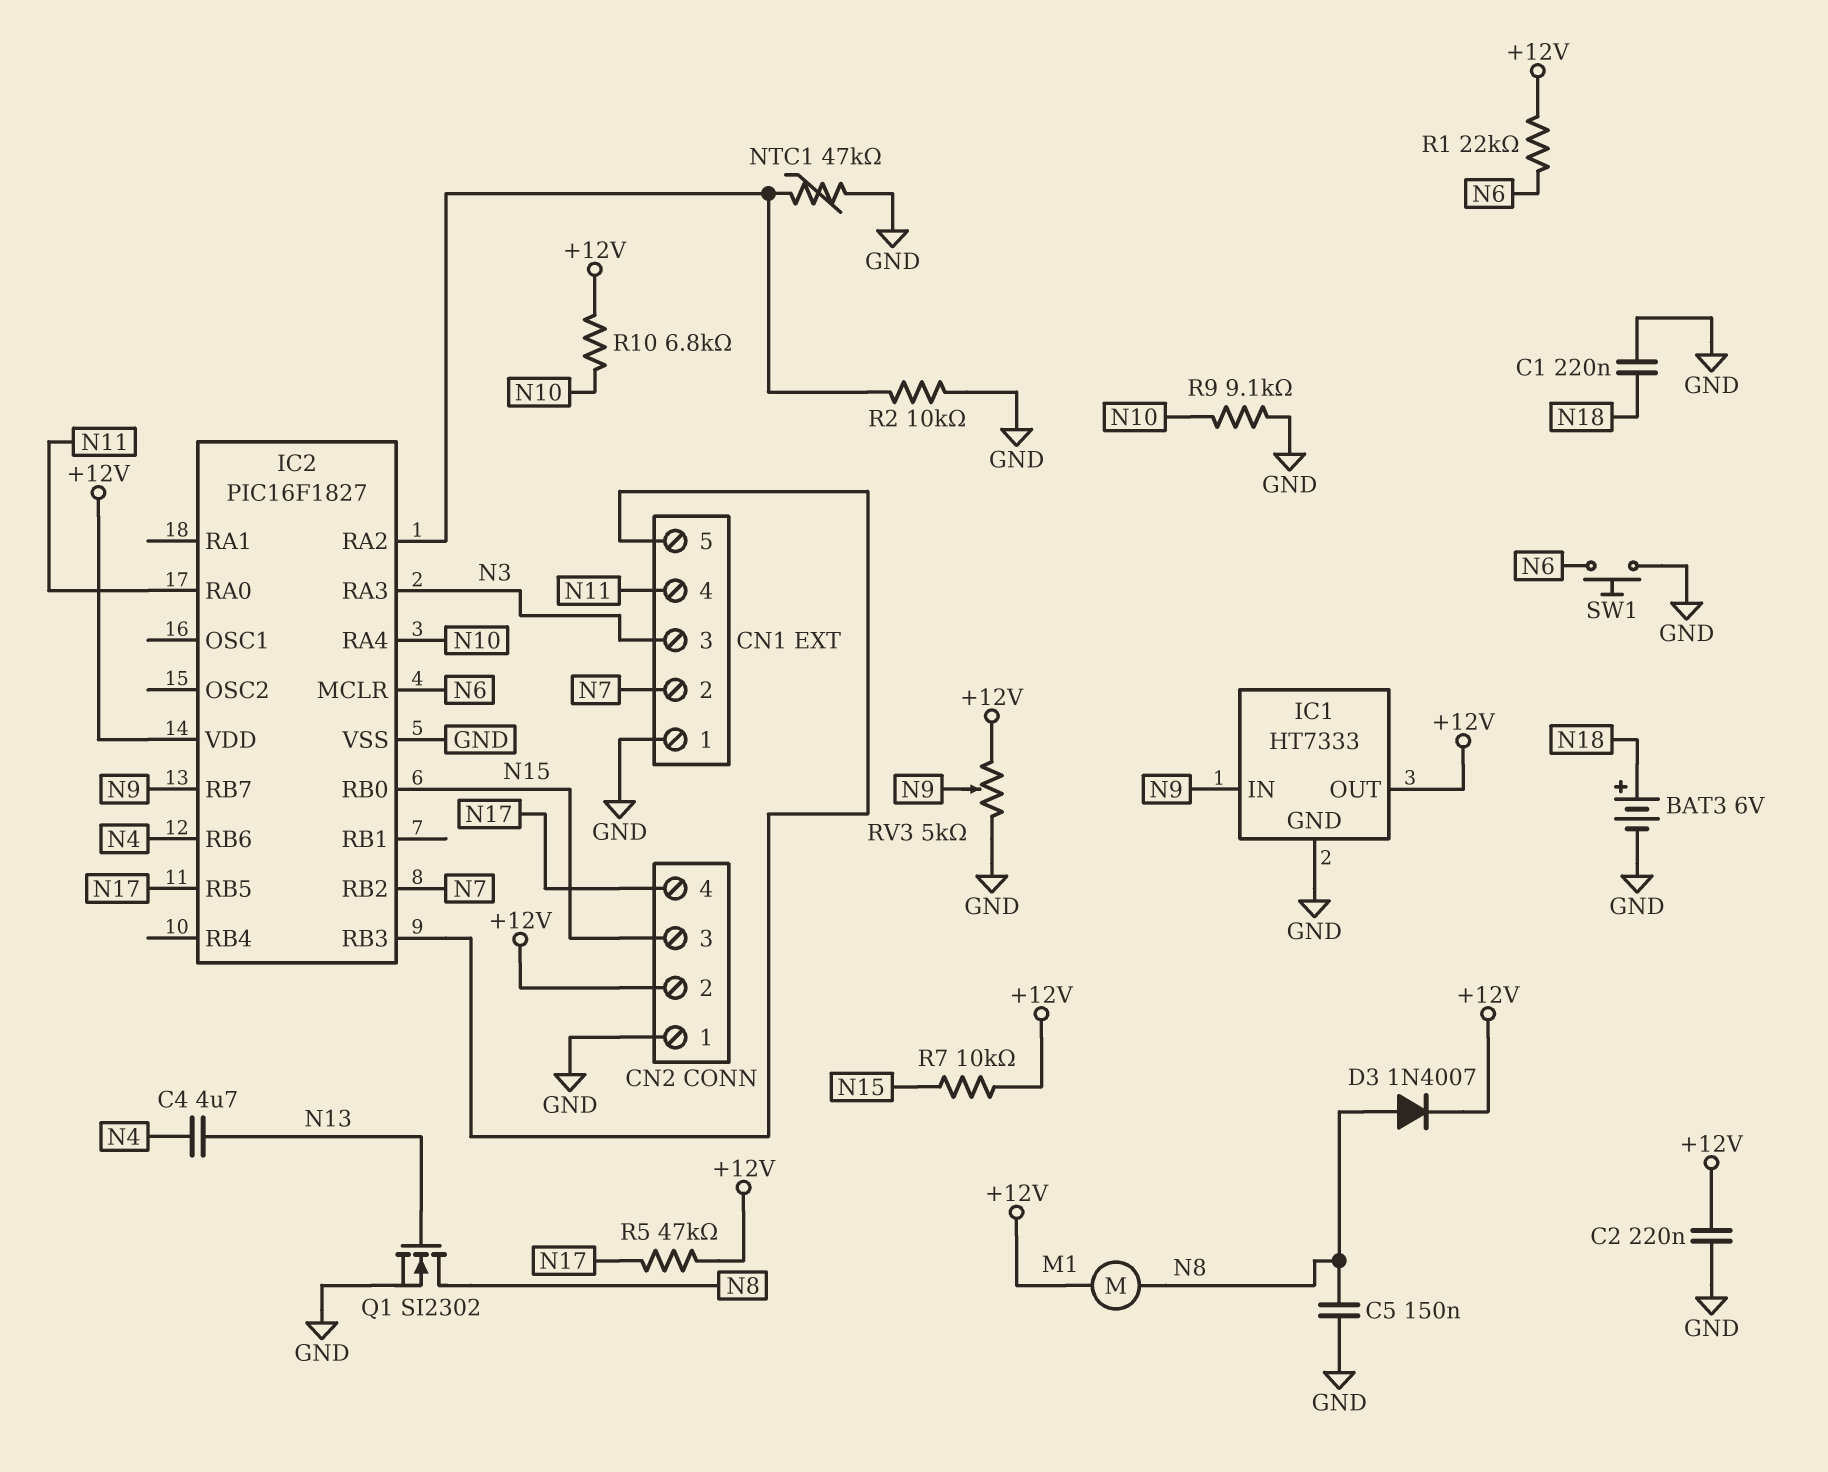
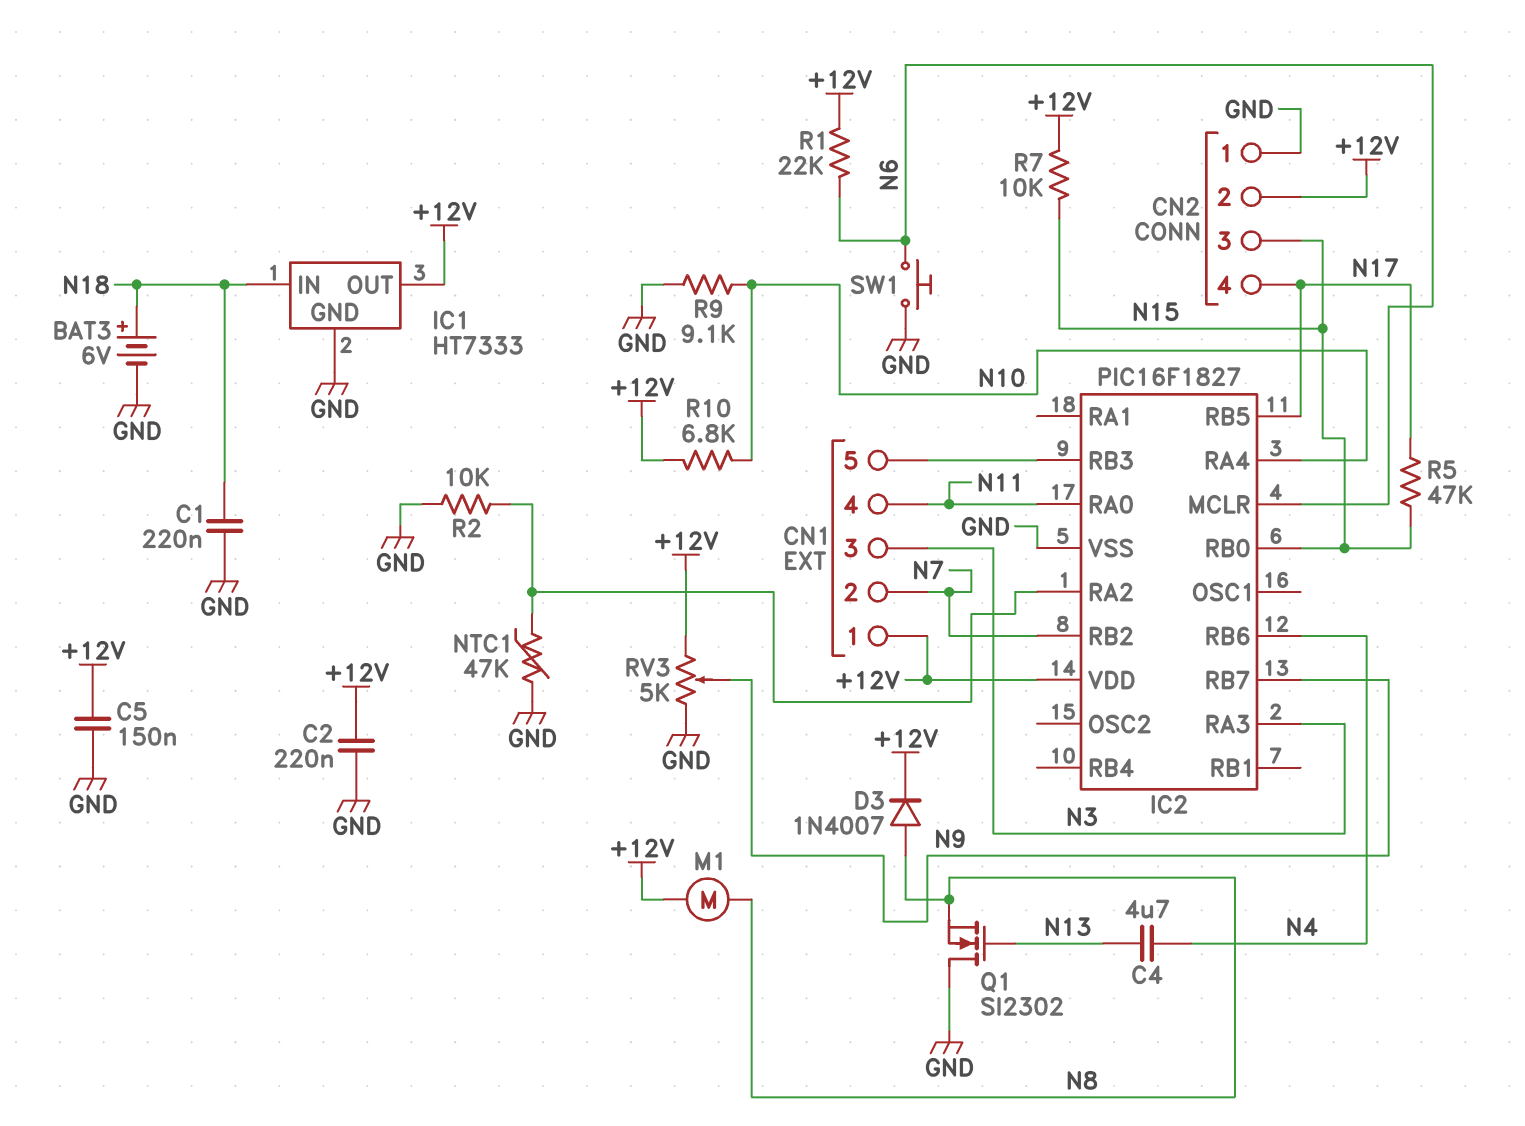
C5: 150nF (GND, N8) -> 150nF (+12V, GND)
CN1 pin 1: GND -> +12V
IC1 pin IN: N9 -> N18
Q1: NMOS SI2302 (G N13, D N8, S GND) -> NMOS SI2302 (G N13, D GND, S N8)
R5: 47k (+12V, N17) -> 47k (N15, N17)

